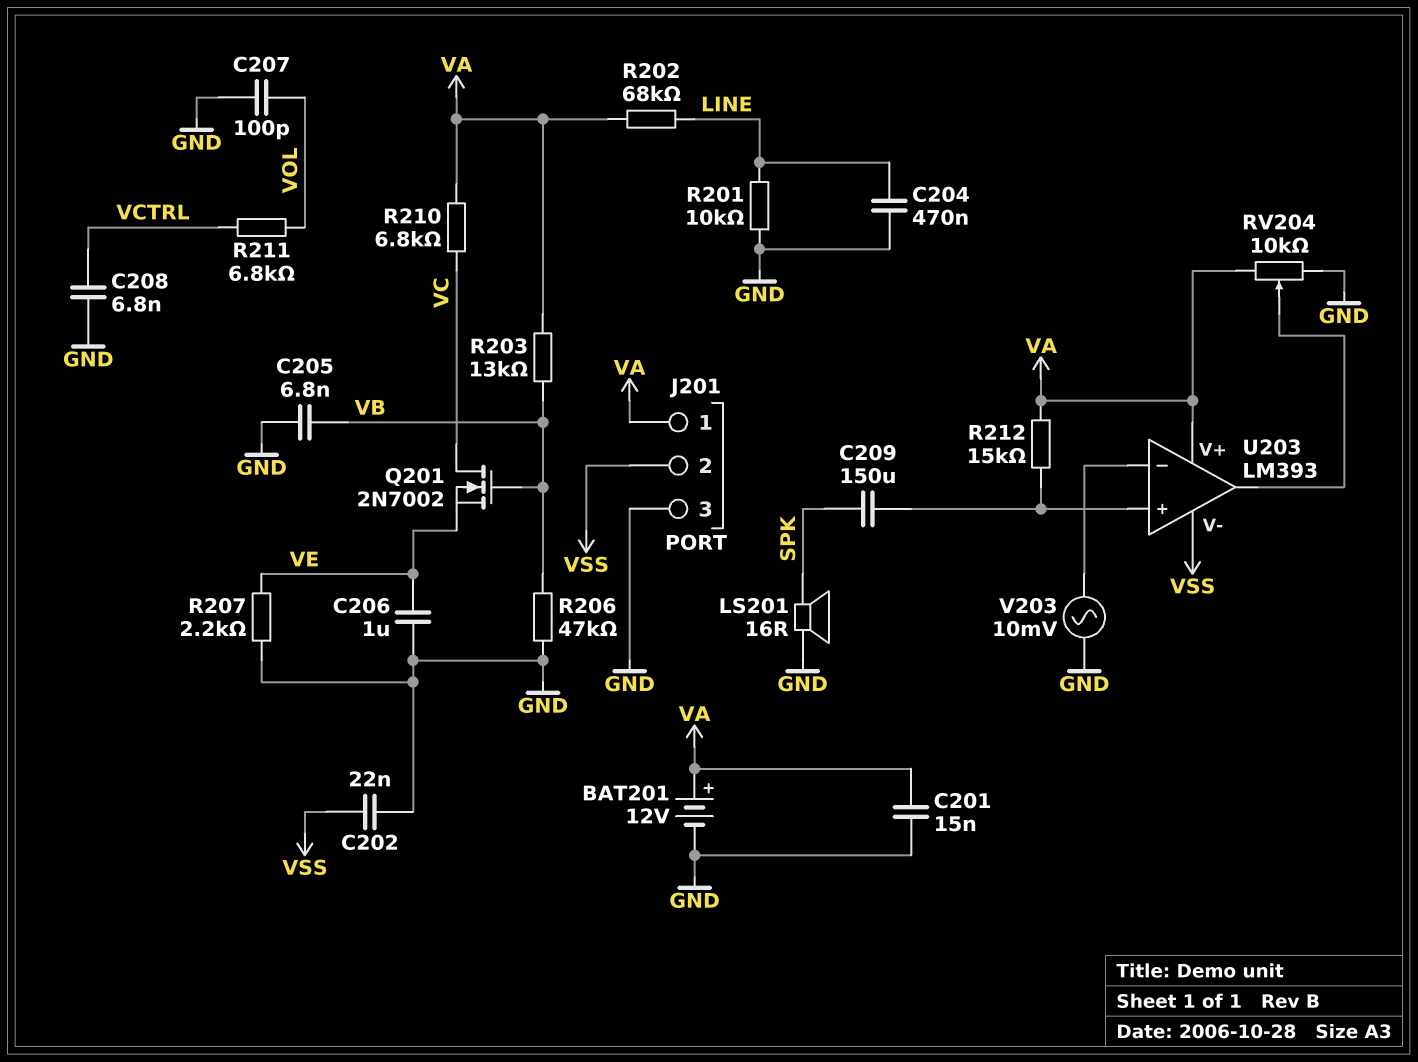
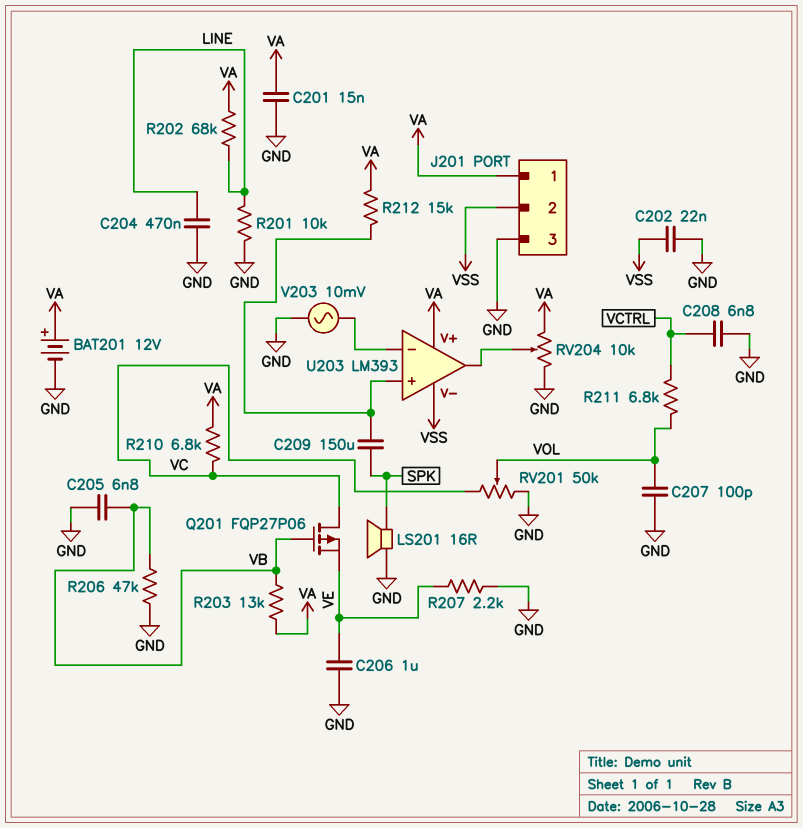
Q201: NMOS 2N7002 (G VB, D VC, S VE) -> PMOS FQP27P06 (G VB, D VC, S VE)
RV201: none -> 50k (GND, VC, wiper VOL)

